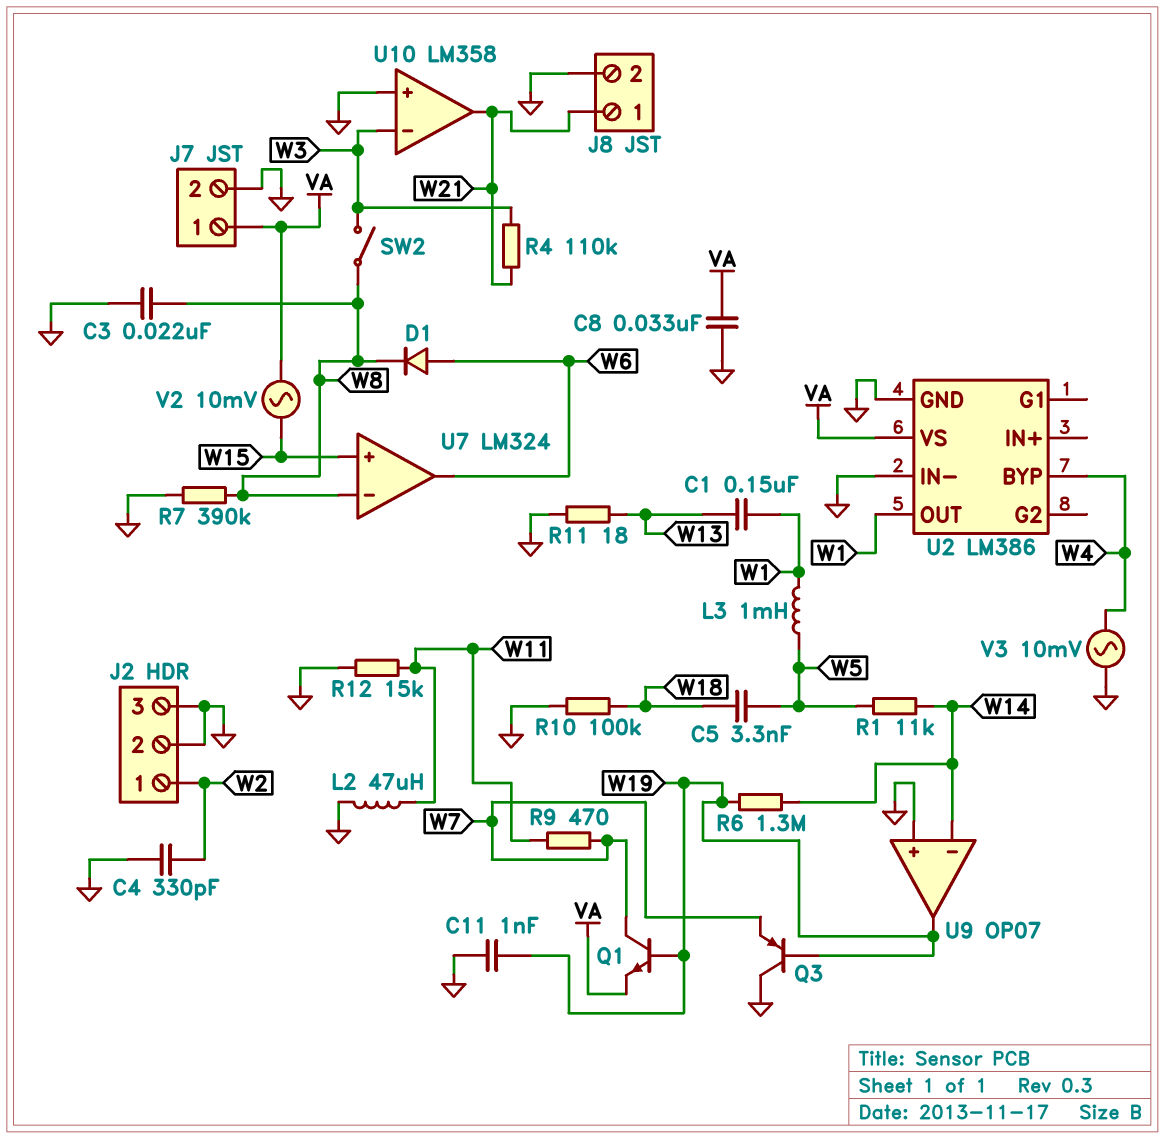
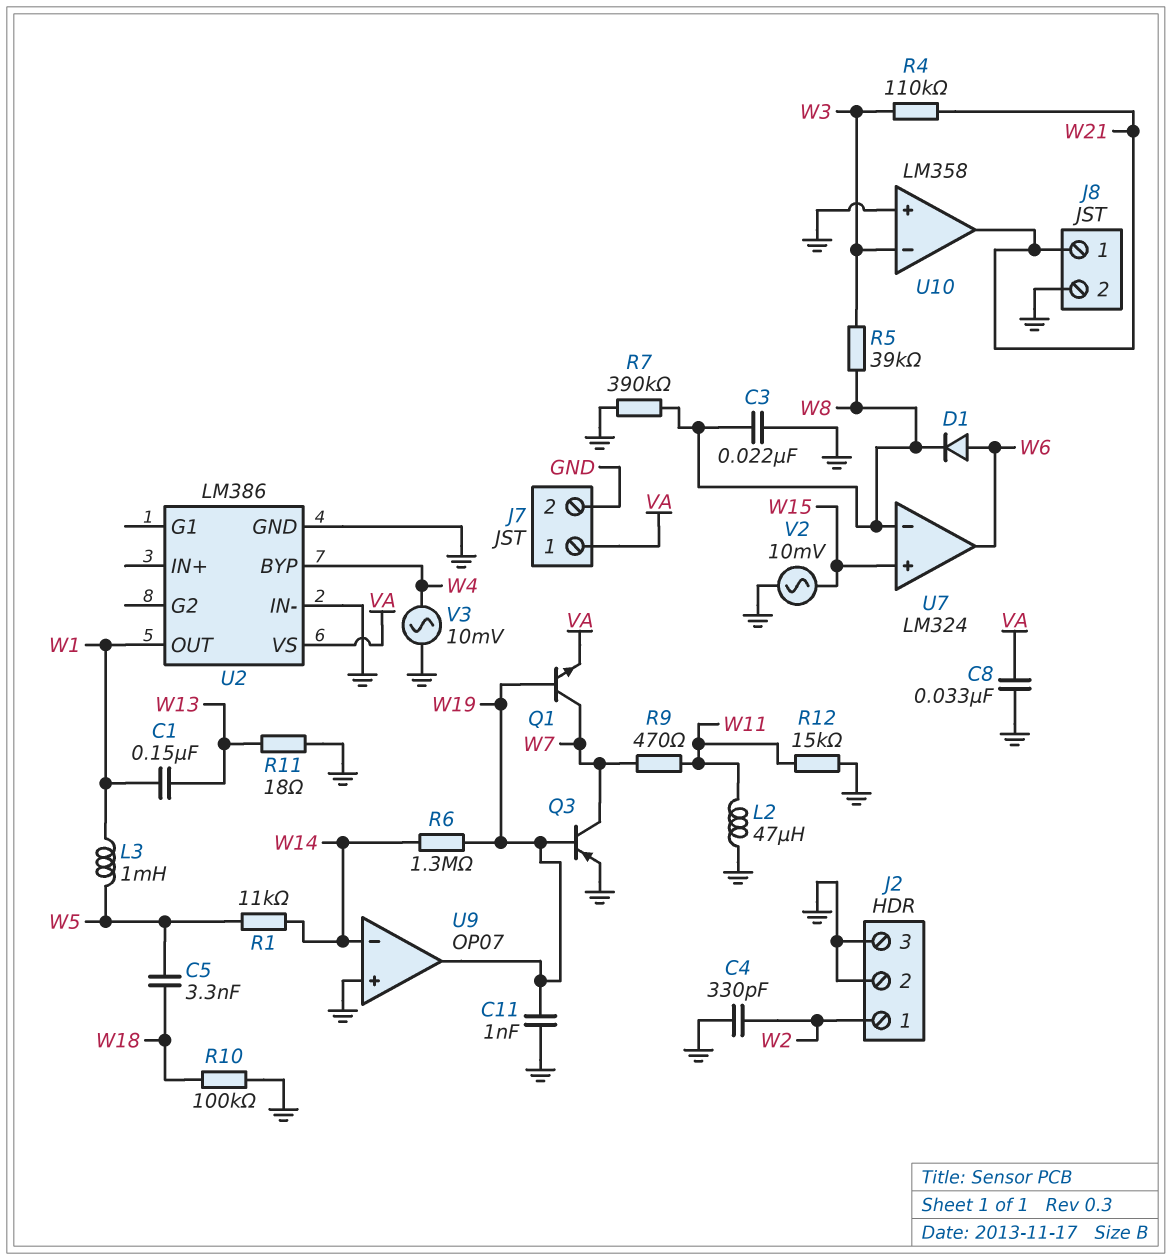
Q3: PNP (B W19, C GND, E W7) -> PNP (B W19, C W7, E GND)
R5: none -> 39k (W3, W8)
SW2: switch (W3, W8) -> none
V2: AC 10mV (VA, W15) -> AC 10mV (GND, W15)

